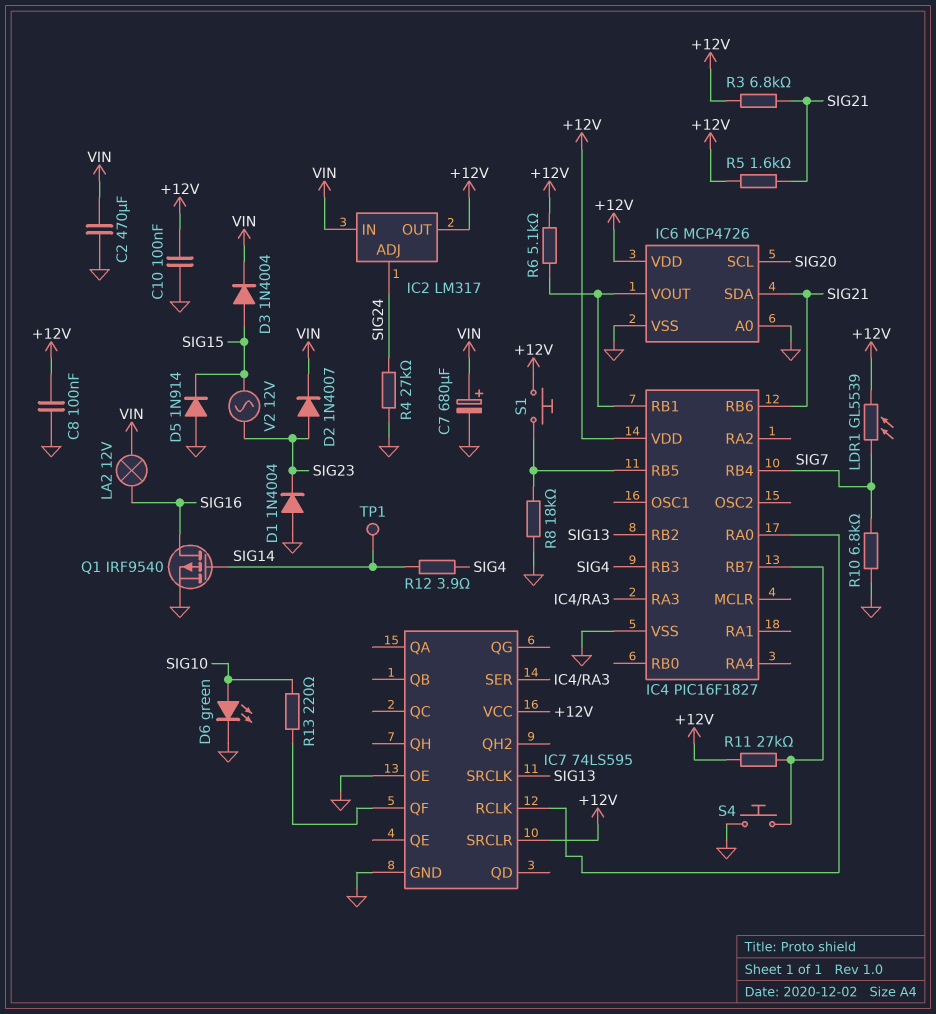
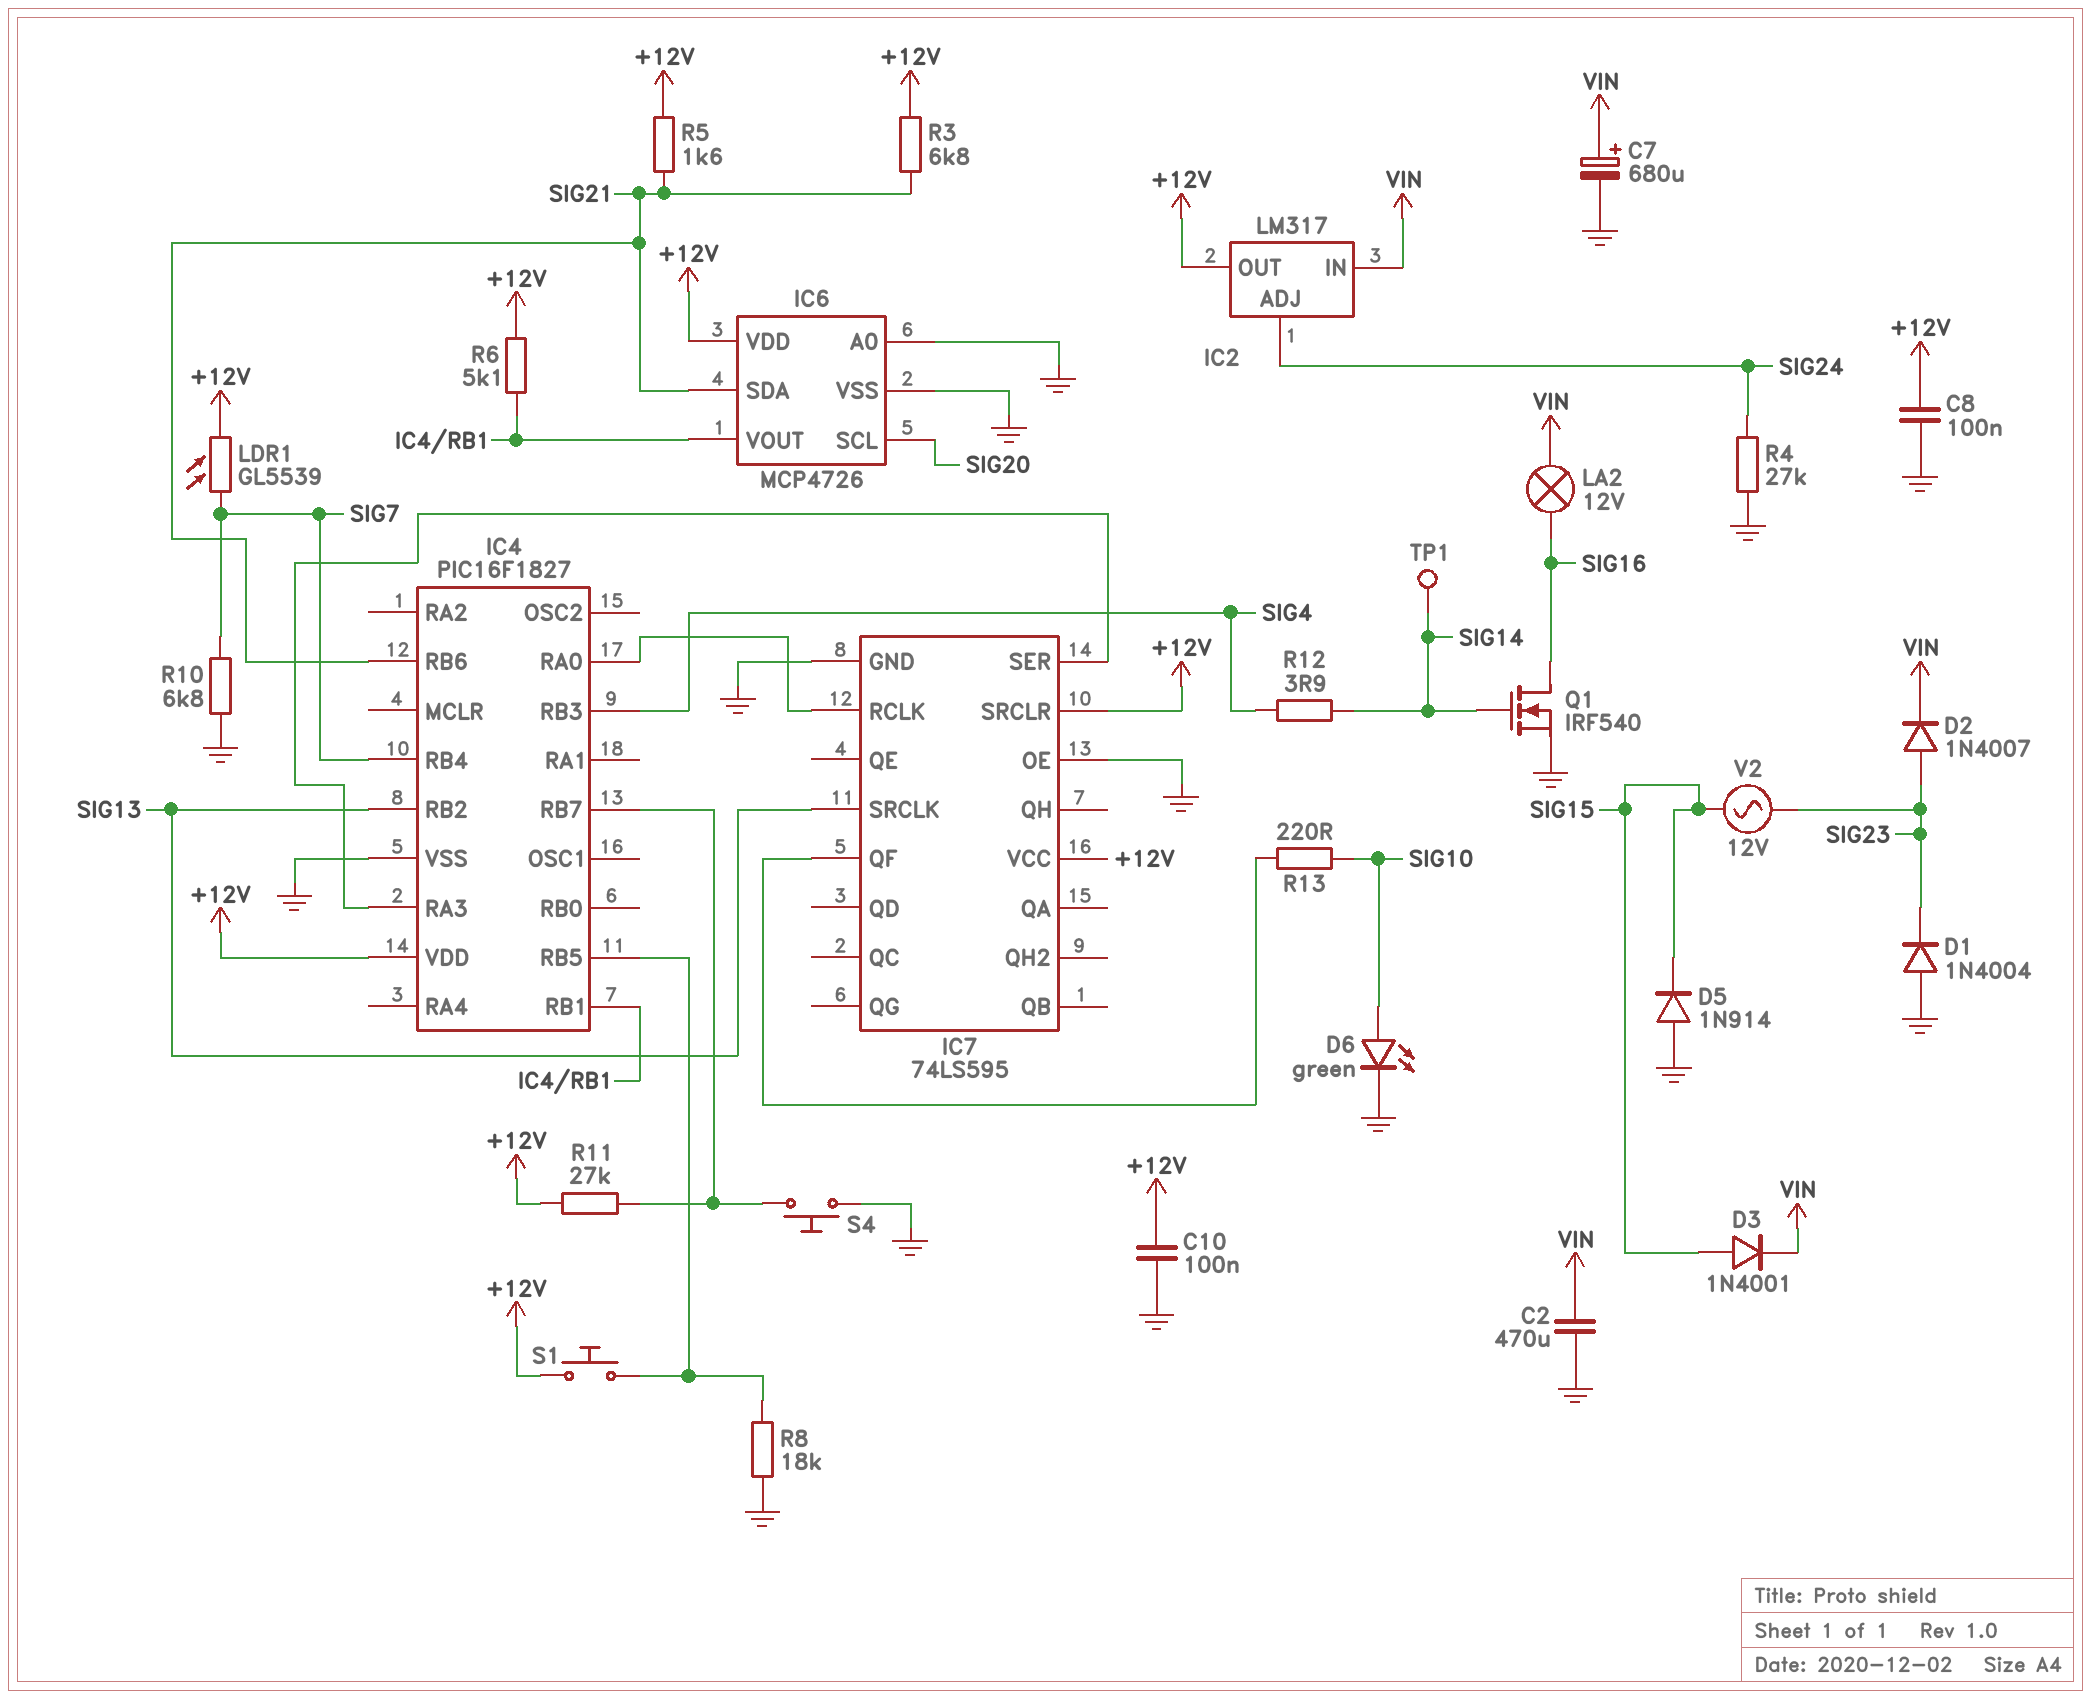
D3: diode 1N4004 (A SIG15, K VIN) -> diode 1N4001 (A SIG15, K VIN)
Q1: PMOS IRF9540 (G SIG14, D SIG16, S GND) -> NMOS IRF540 (G SIG14, D SIG16, S GND)

